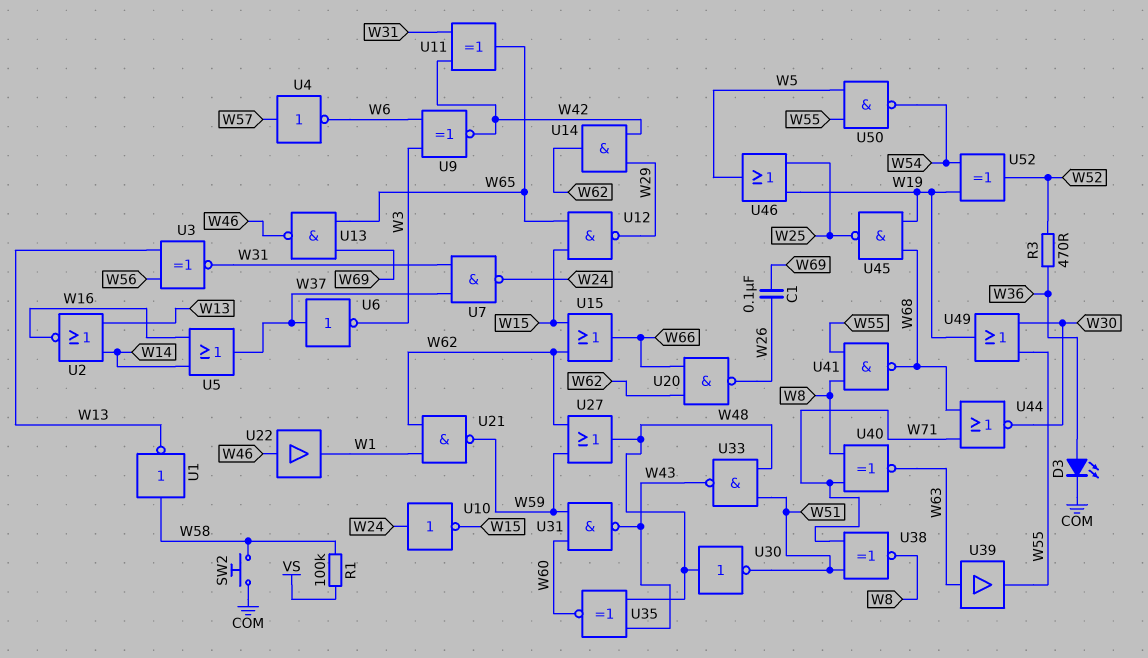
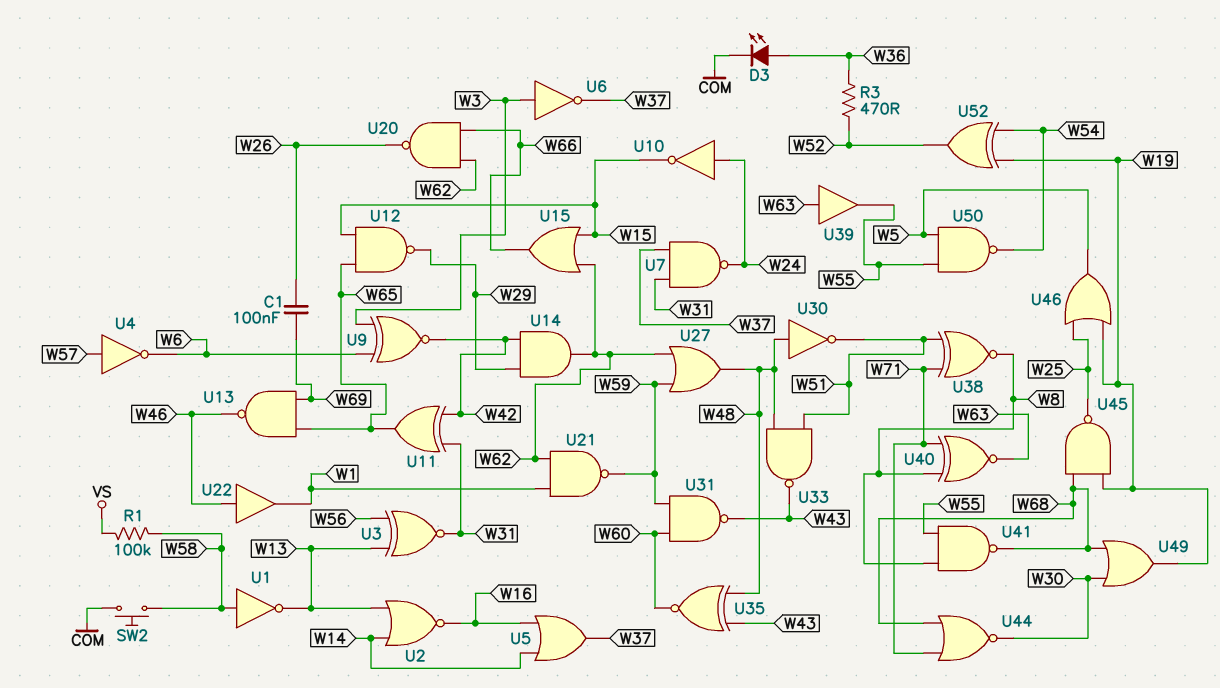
U6: NOT (in W37, out W3) -> NOT (in W3, out W37)
U49: OR (in W30, in W55, out W19) -> OR (in W30, in W68, out W19)

